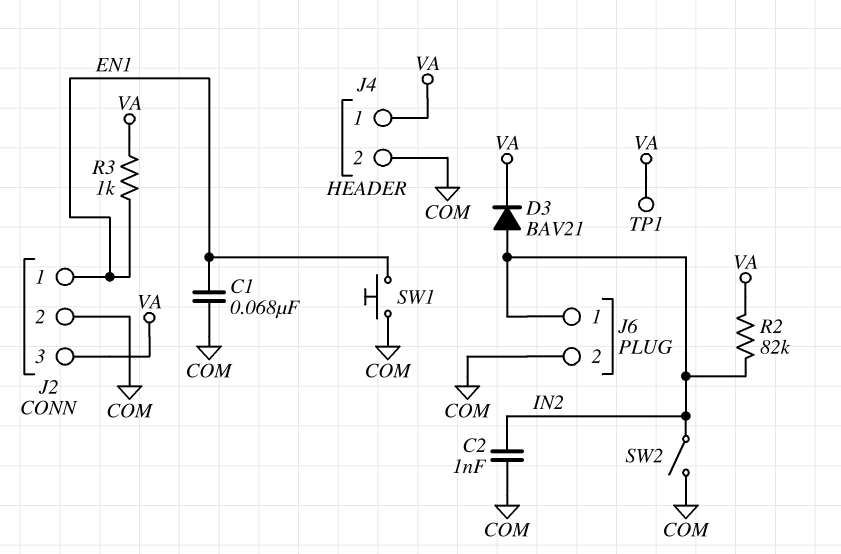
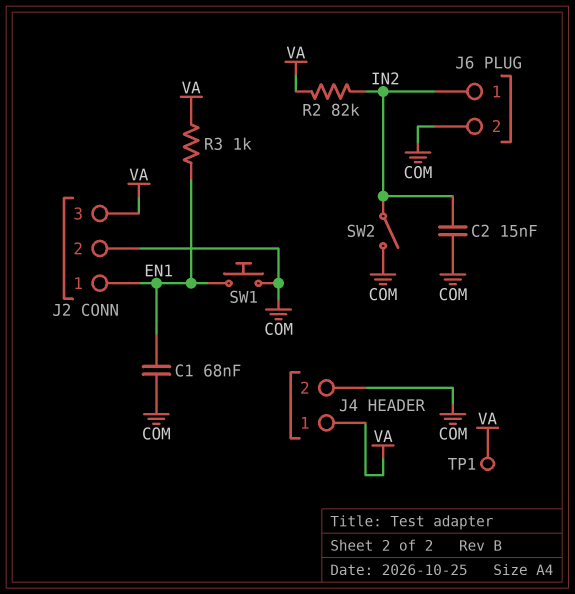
C2: 1nF (COM, IN2) -> 15nF (COM, IN2)
D3: diode BAV21 (A IN2, K VA) -> none

